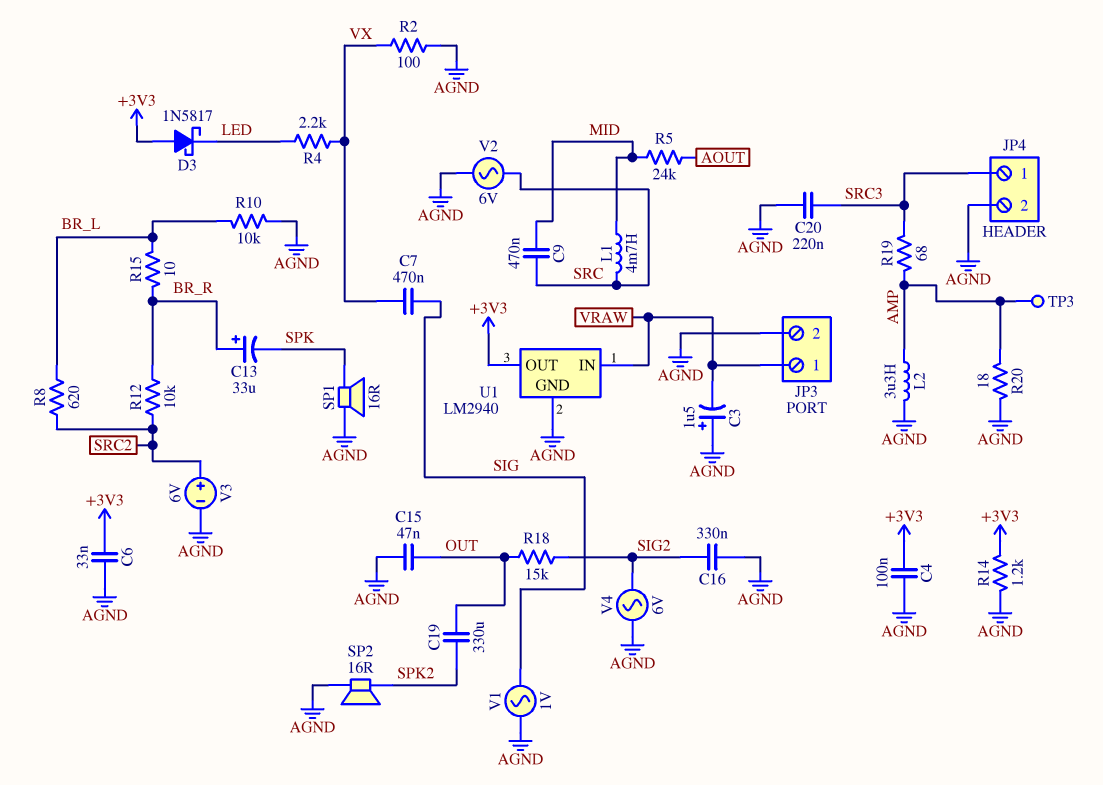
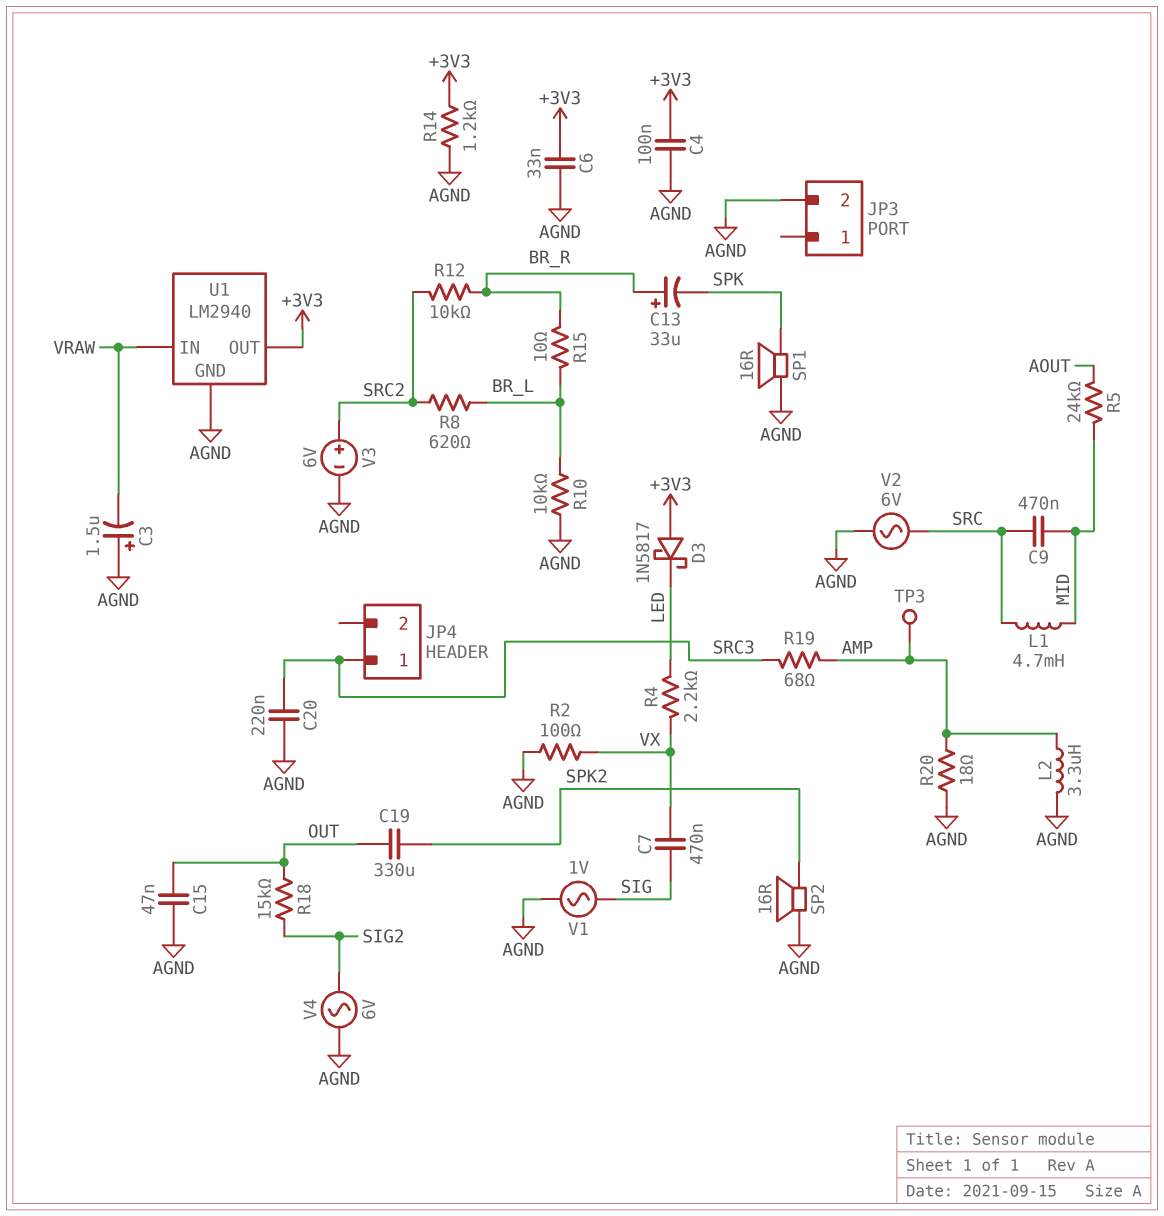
C16: 330nF (AGND, SIG2) -> none
JP3 pin 1: VRAW -> none
JP4 pin 2: AGND -> none

